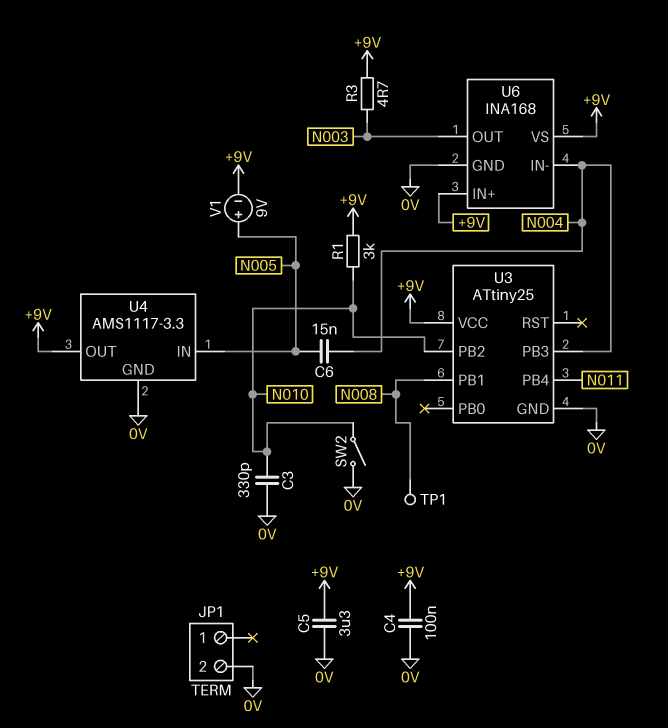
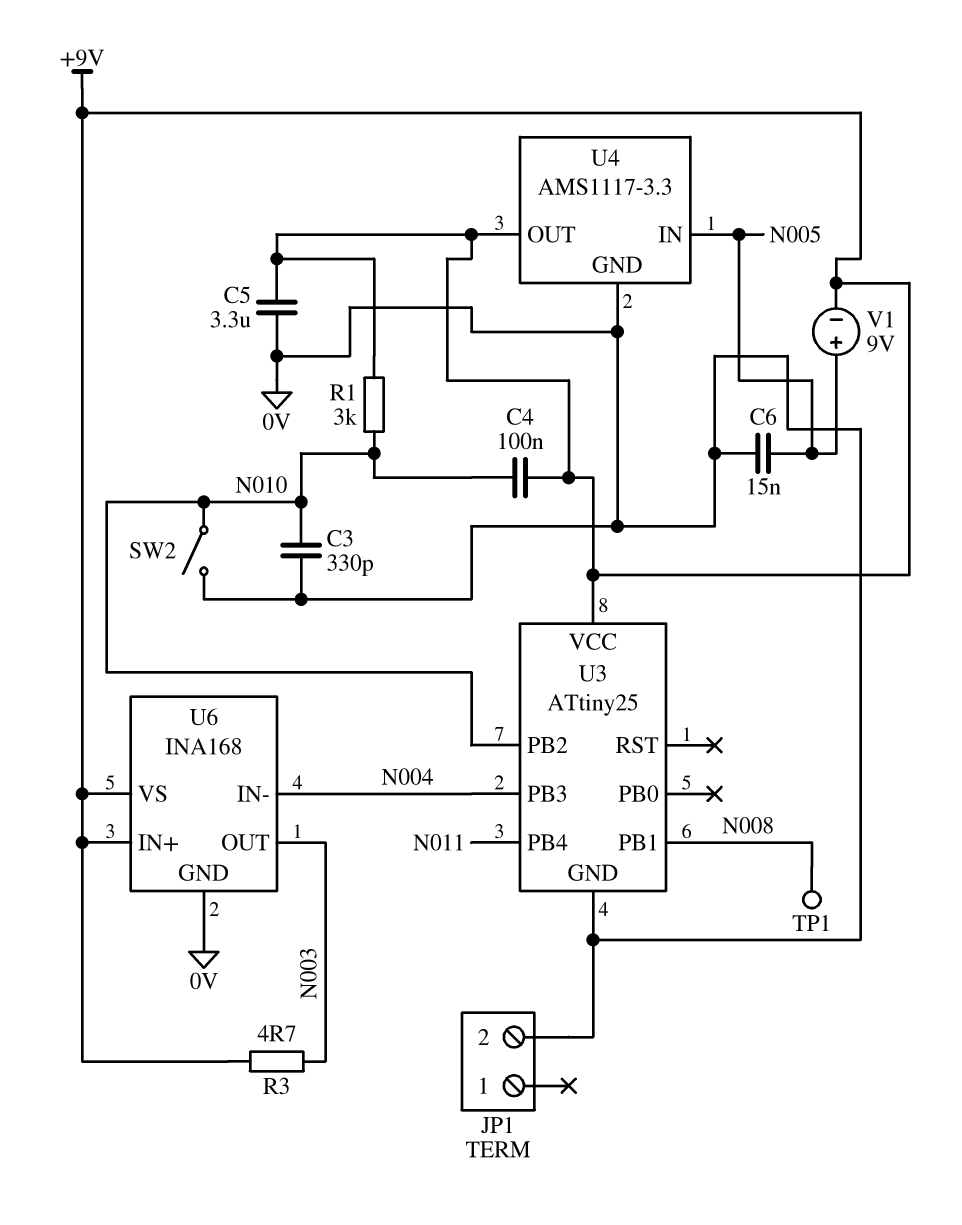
C4: 100nF (+9V, 0V) -> 100nF (+9V, N010)
C6: 15nF (N004, N005) -> 15nF (0V, N005)

